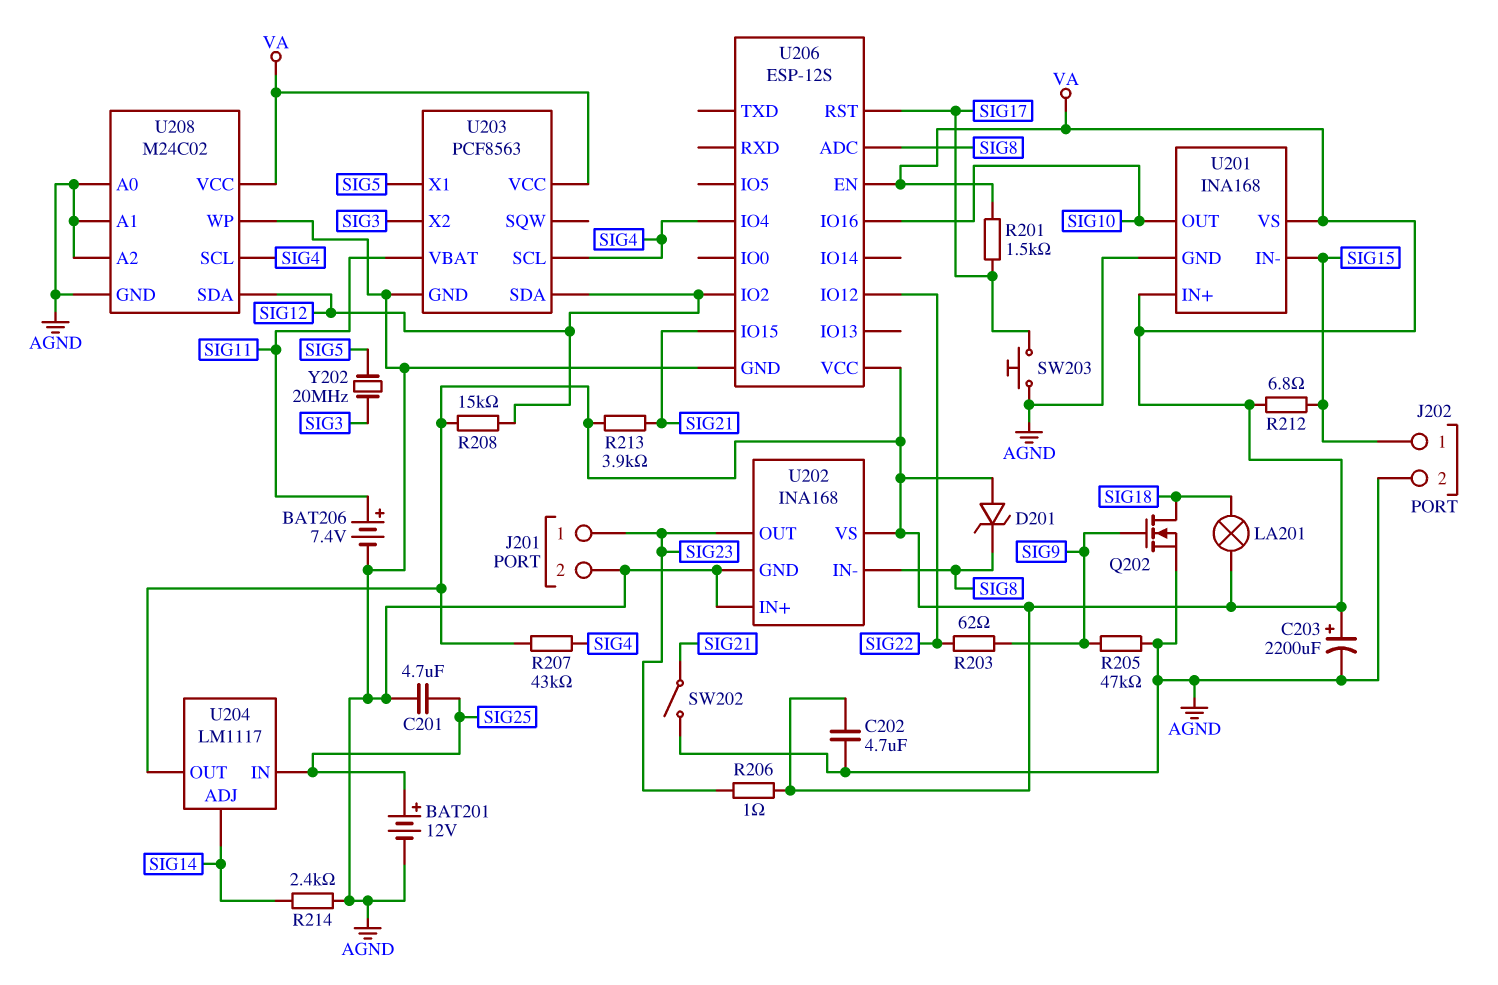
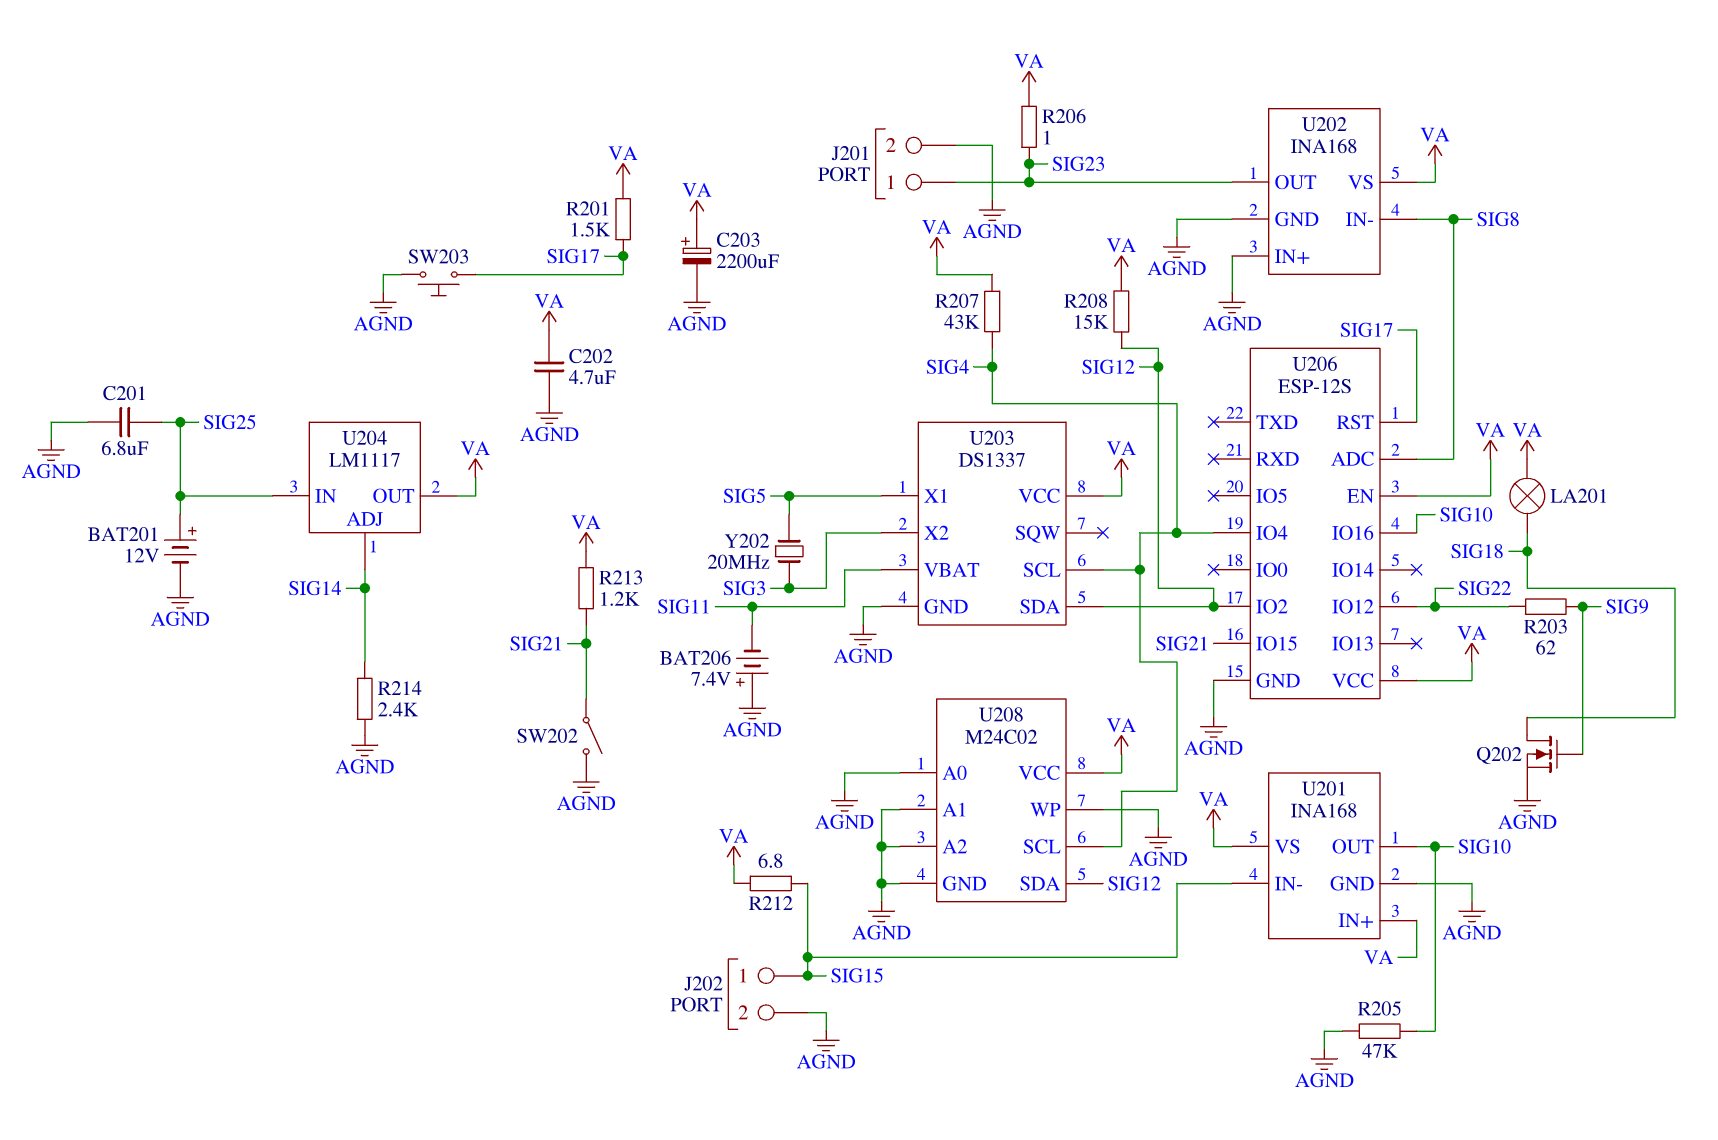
BAT206: 7.4V (plus SIG11, minus AGND) -> 7.4V (plus AGND, minus SIG11)
C201: 4.7uF (AGND, SIG25) -> 6.8uF (AGND, SIG25)
D201: zener (A VA, K SIG8) -> none
R205: 47k (AGND, SIG9) -> 47k (AGND, SIG10)
R213: 3.9k (SIG21, VA) -> 1.2k (SIG21, VA)
U203: PCF8563 -> DS1337

